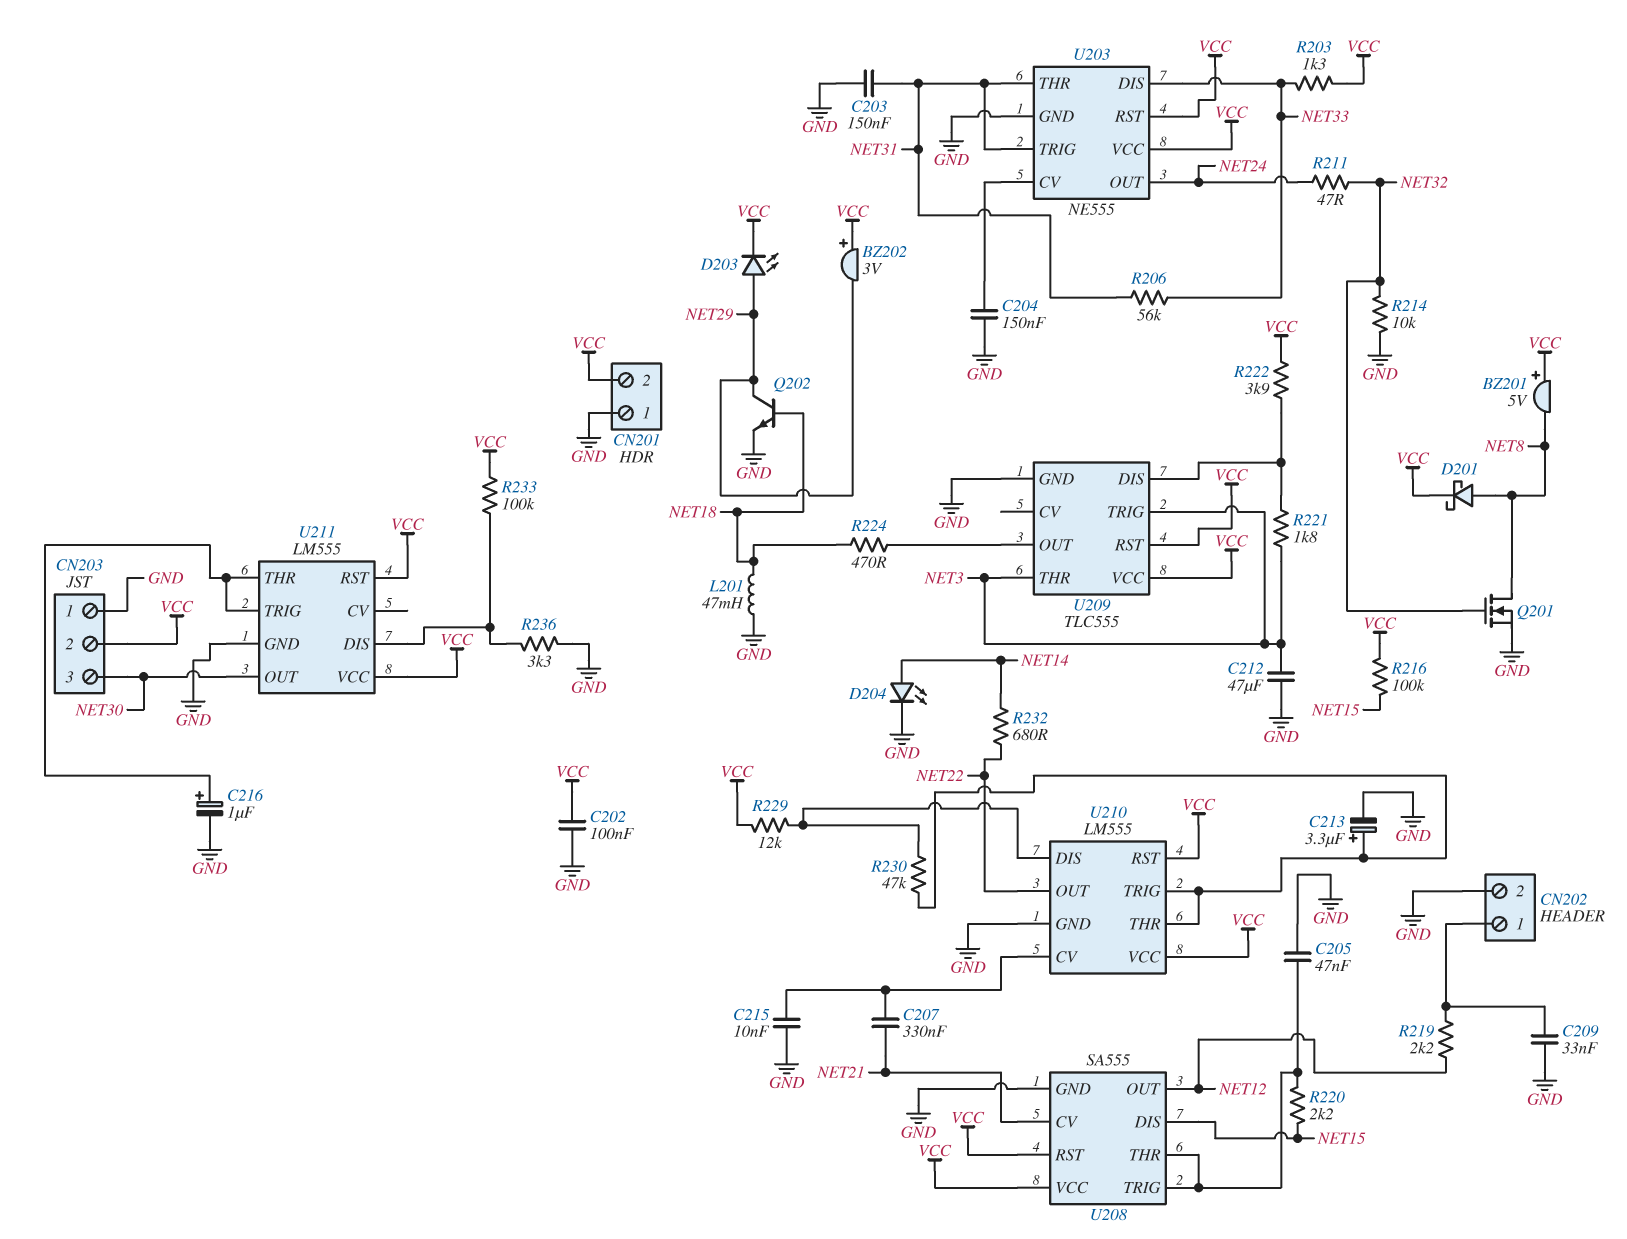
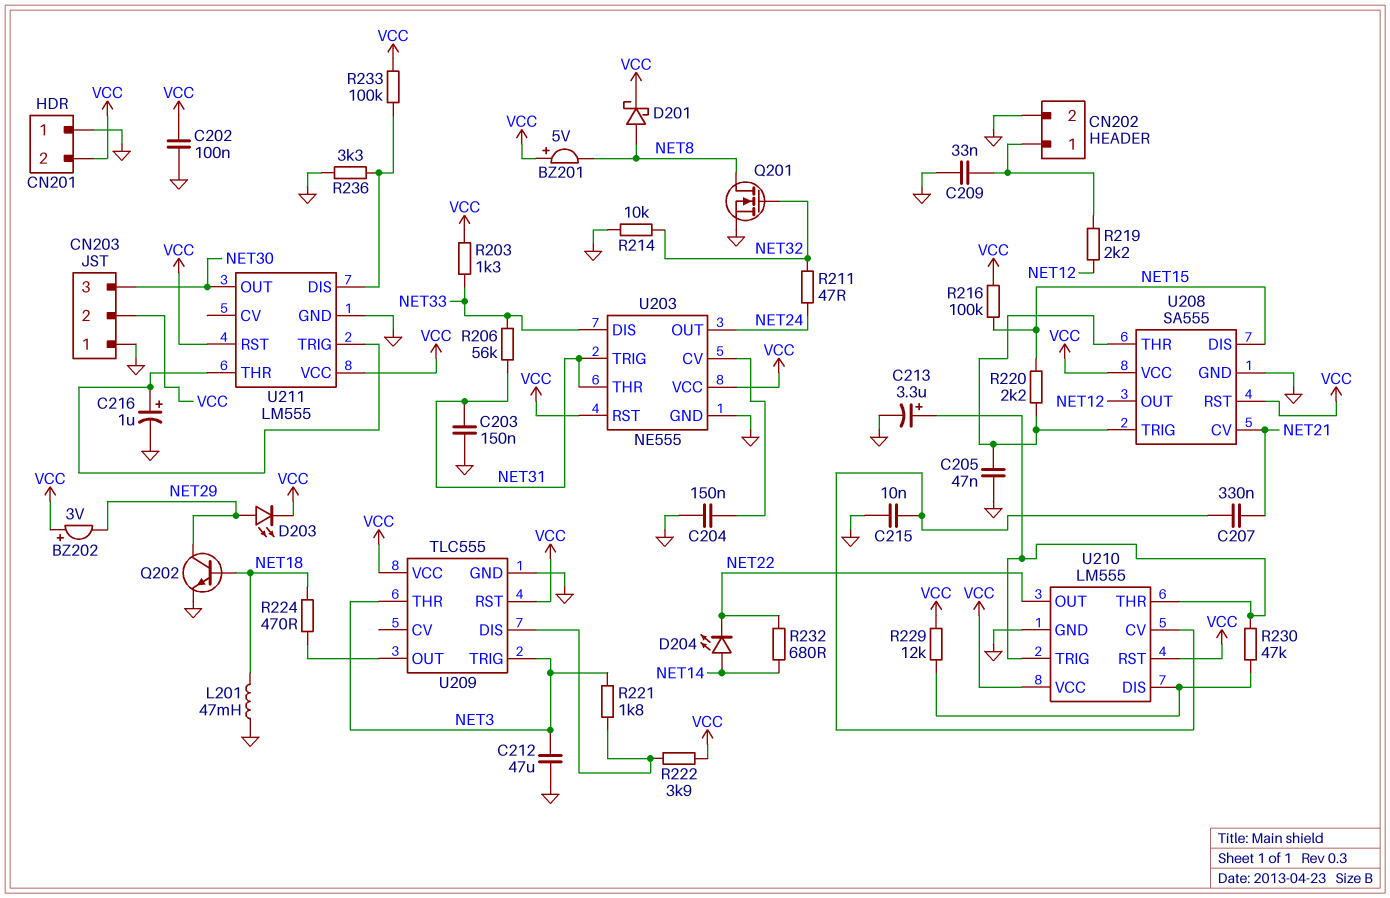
D204: LED (A NET14, K GND) -> LED (A NET14, K NET22)

